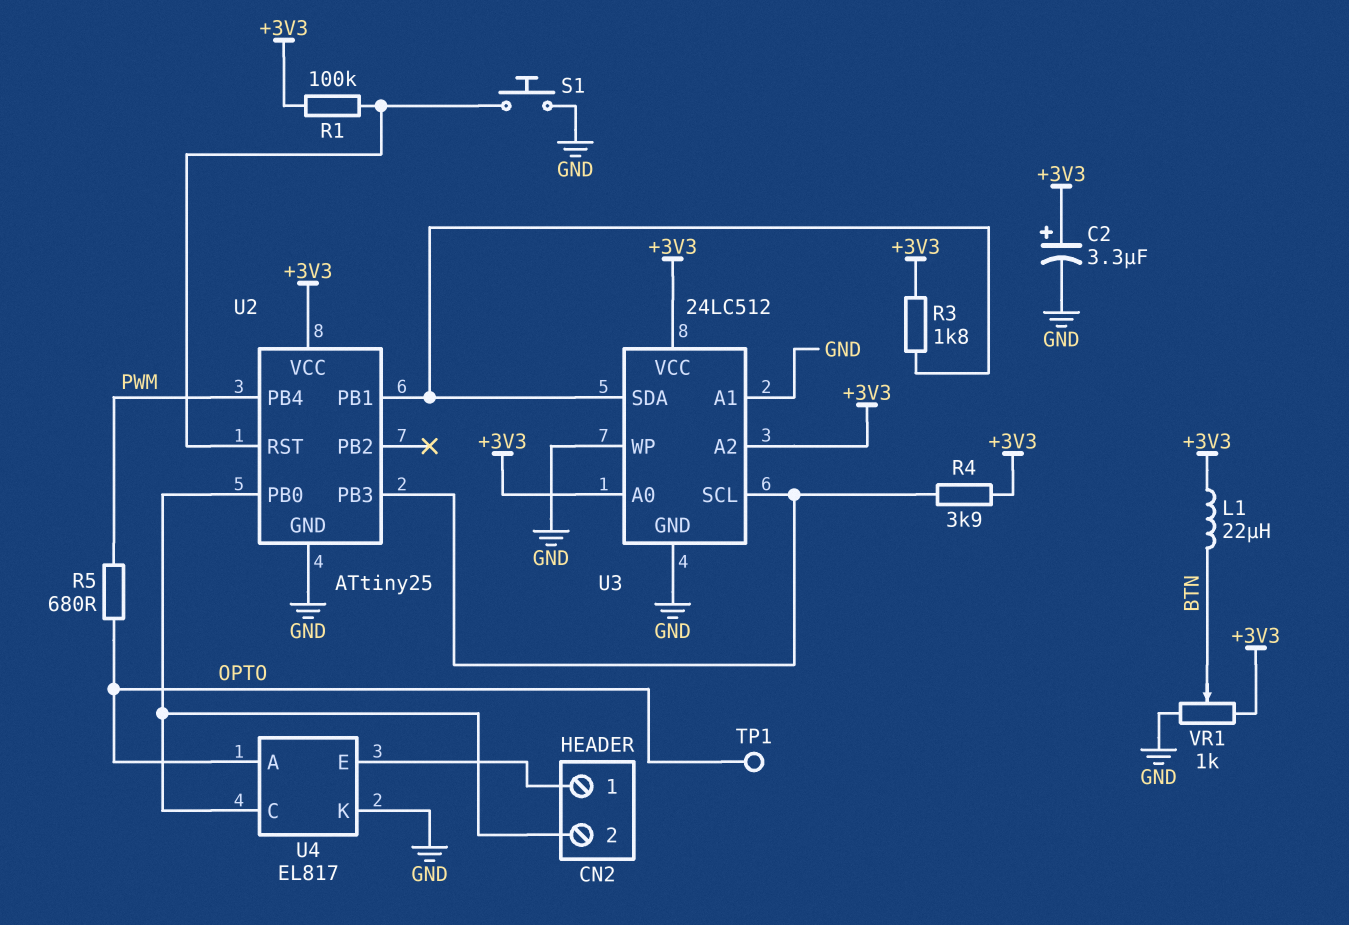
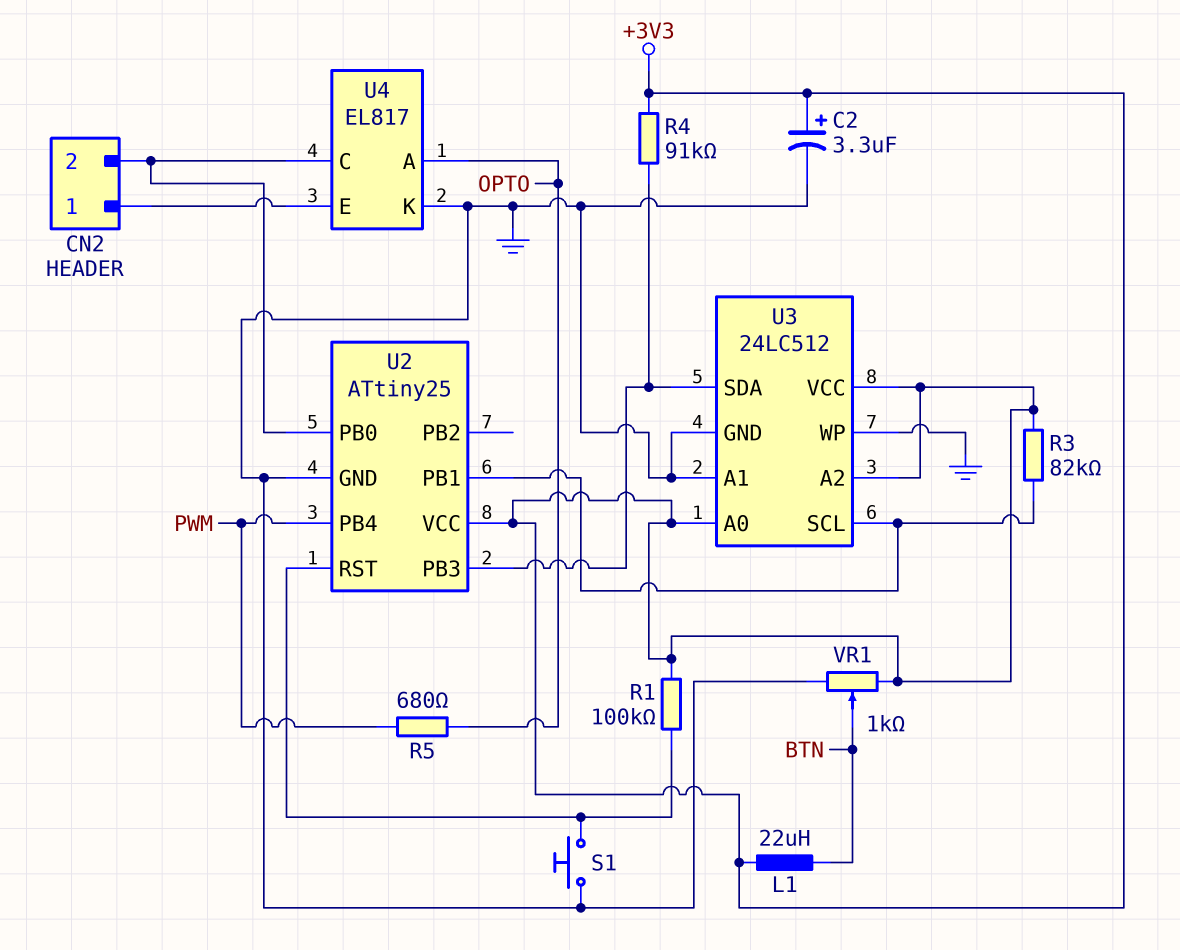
R3: 1.8k (+3V3, U2/PB1) -> 82k (+3V3, U2/PB1)
R4: 3.9k (+3V3, U2/PB3) -> 91k (+3V3, U2/PB3)
TP1: test point (OPTO) -> none
U3 pin SCL: U2/PB3 -> U2/PB1
U3 pin SDA: U2/PB1 -> U2/PB3

